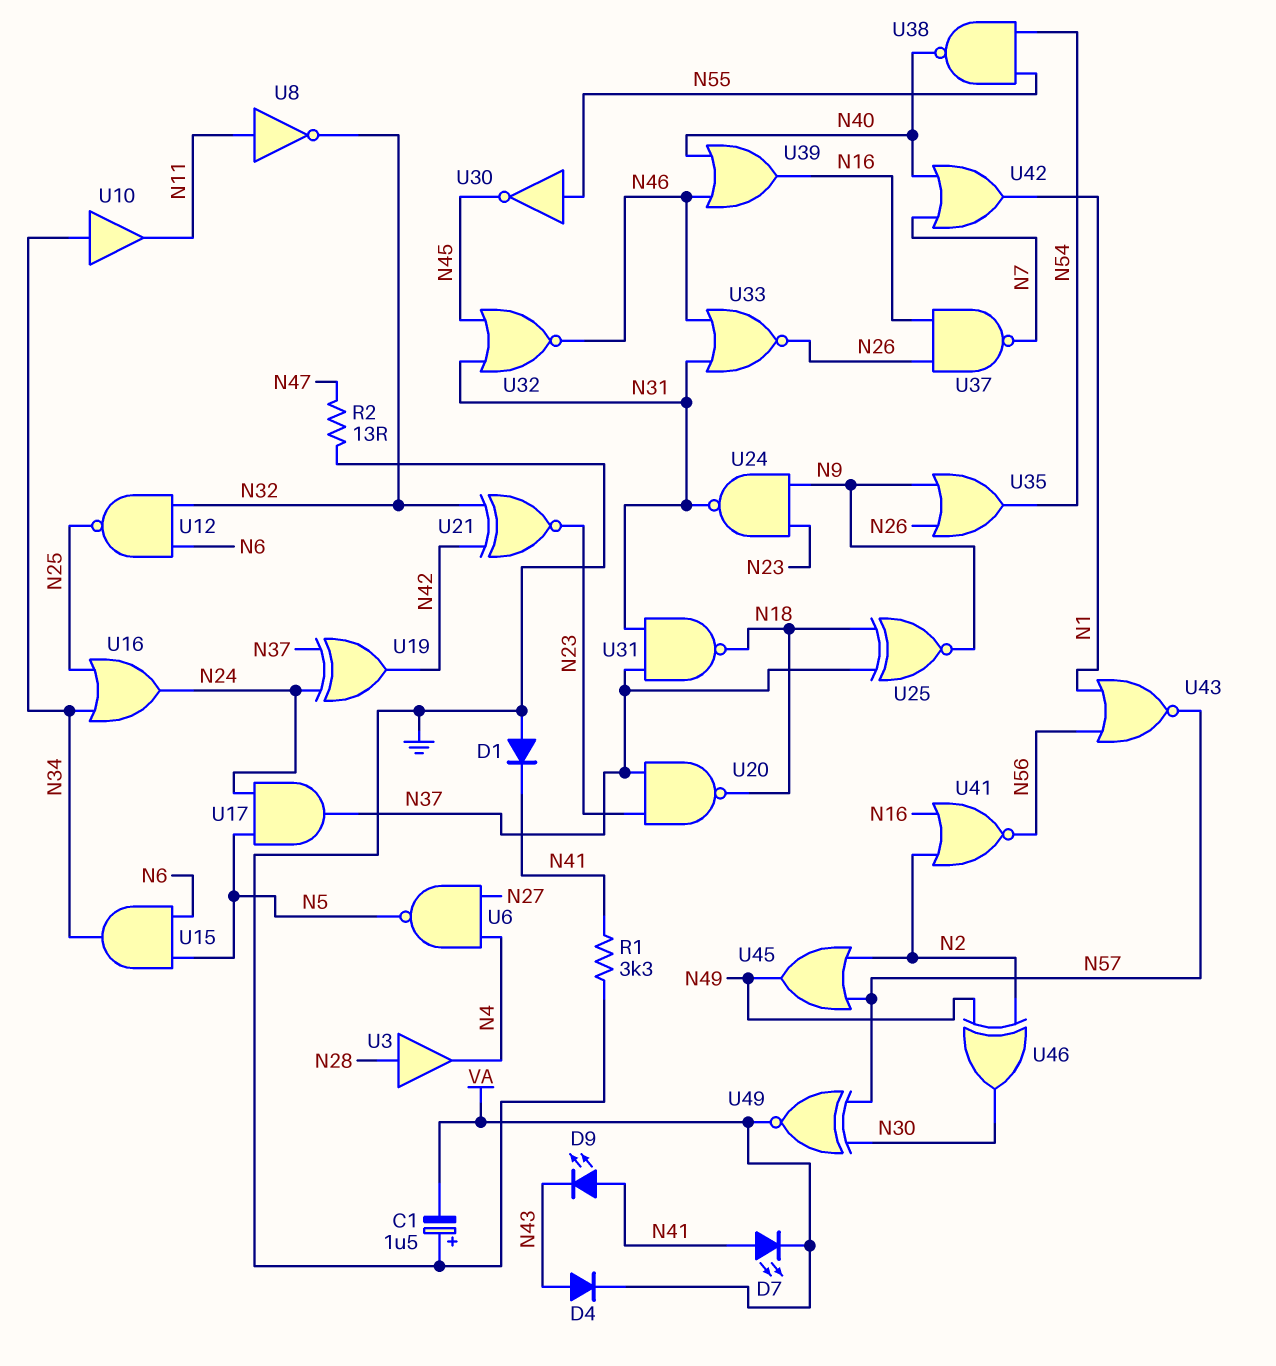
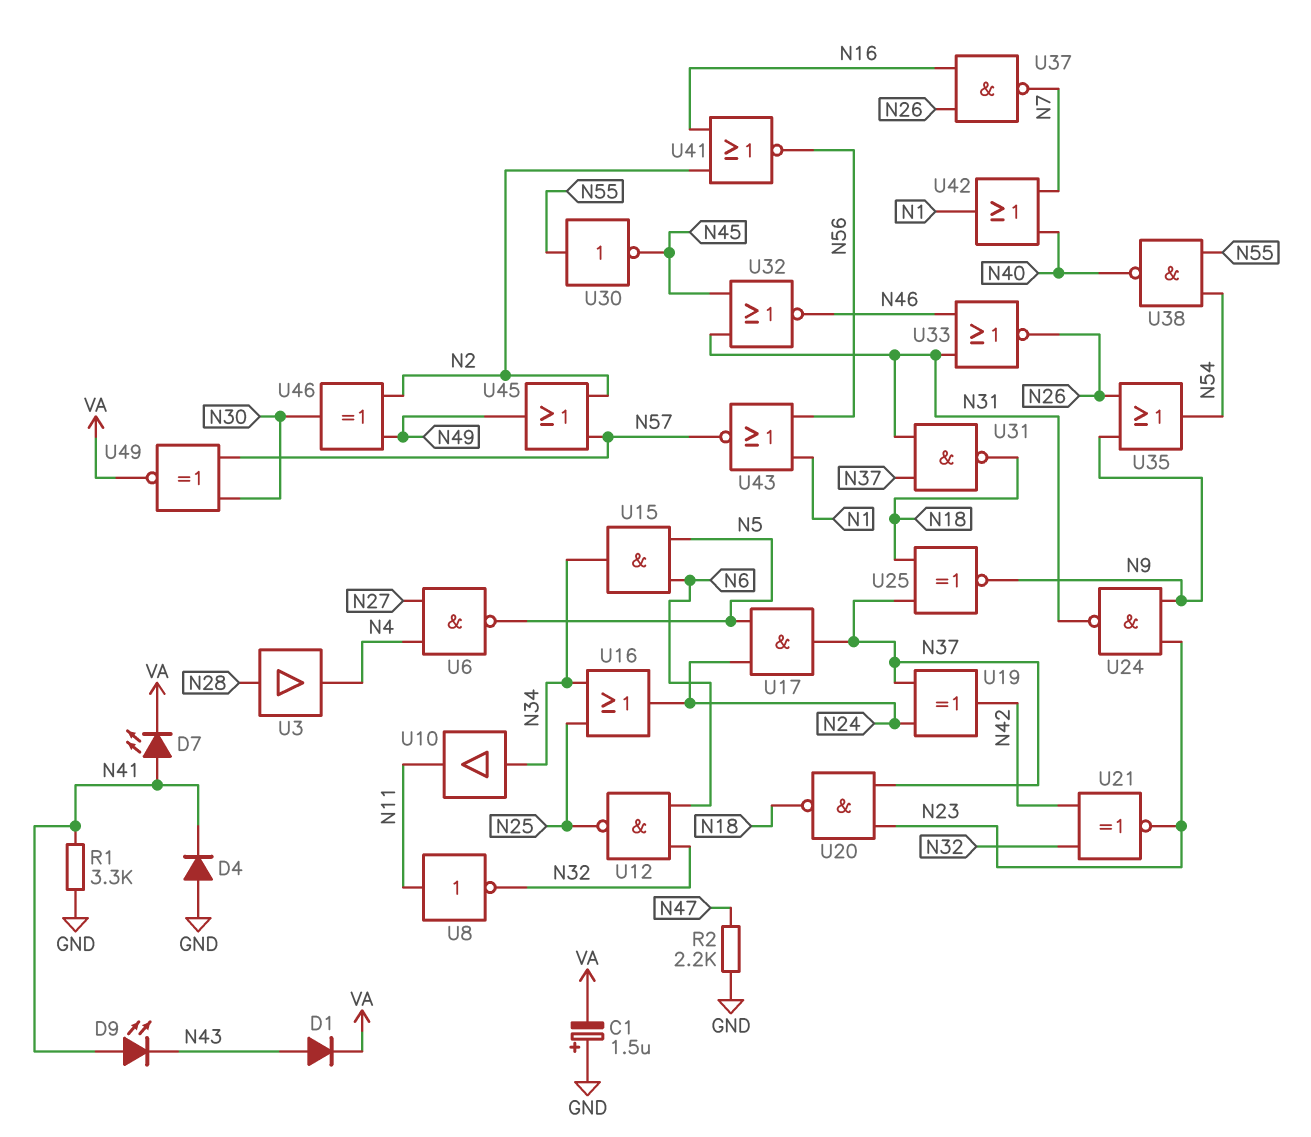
D1: diode (A GND, K N41) -> diode (A N43, K VA)
D4: diode (A N43, K VA) -> diode (A GND, K N41)
R2: 13 (GND, N47) -> 2.2k (GND, N47)
U39: OR (in N40, in N46, out N16) -> none

